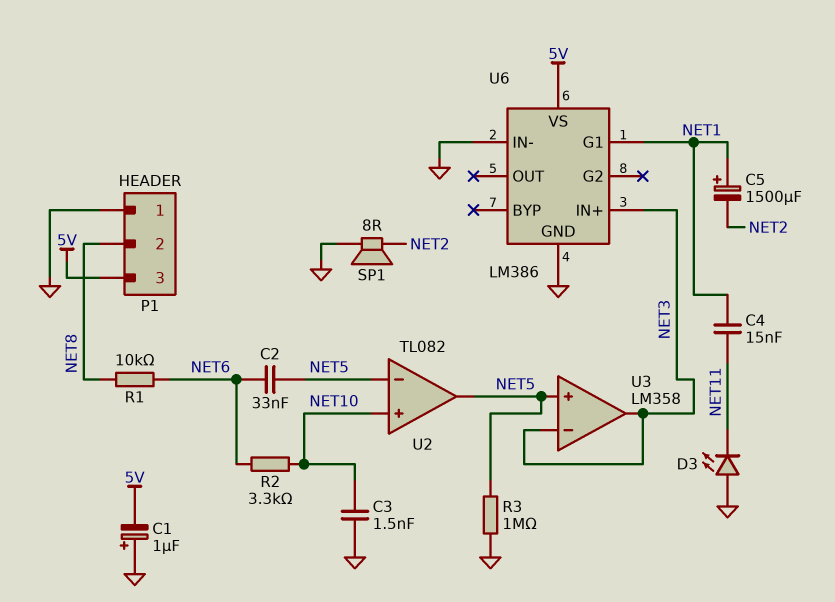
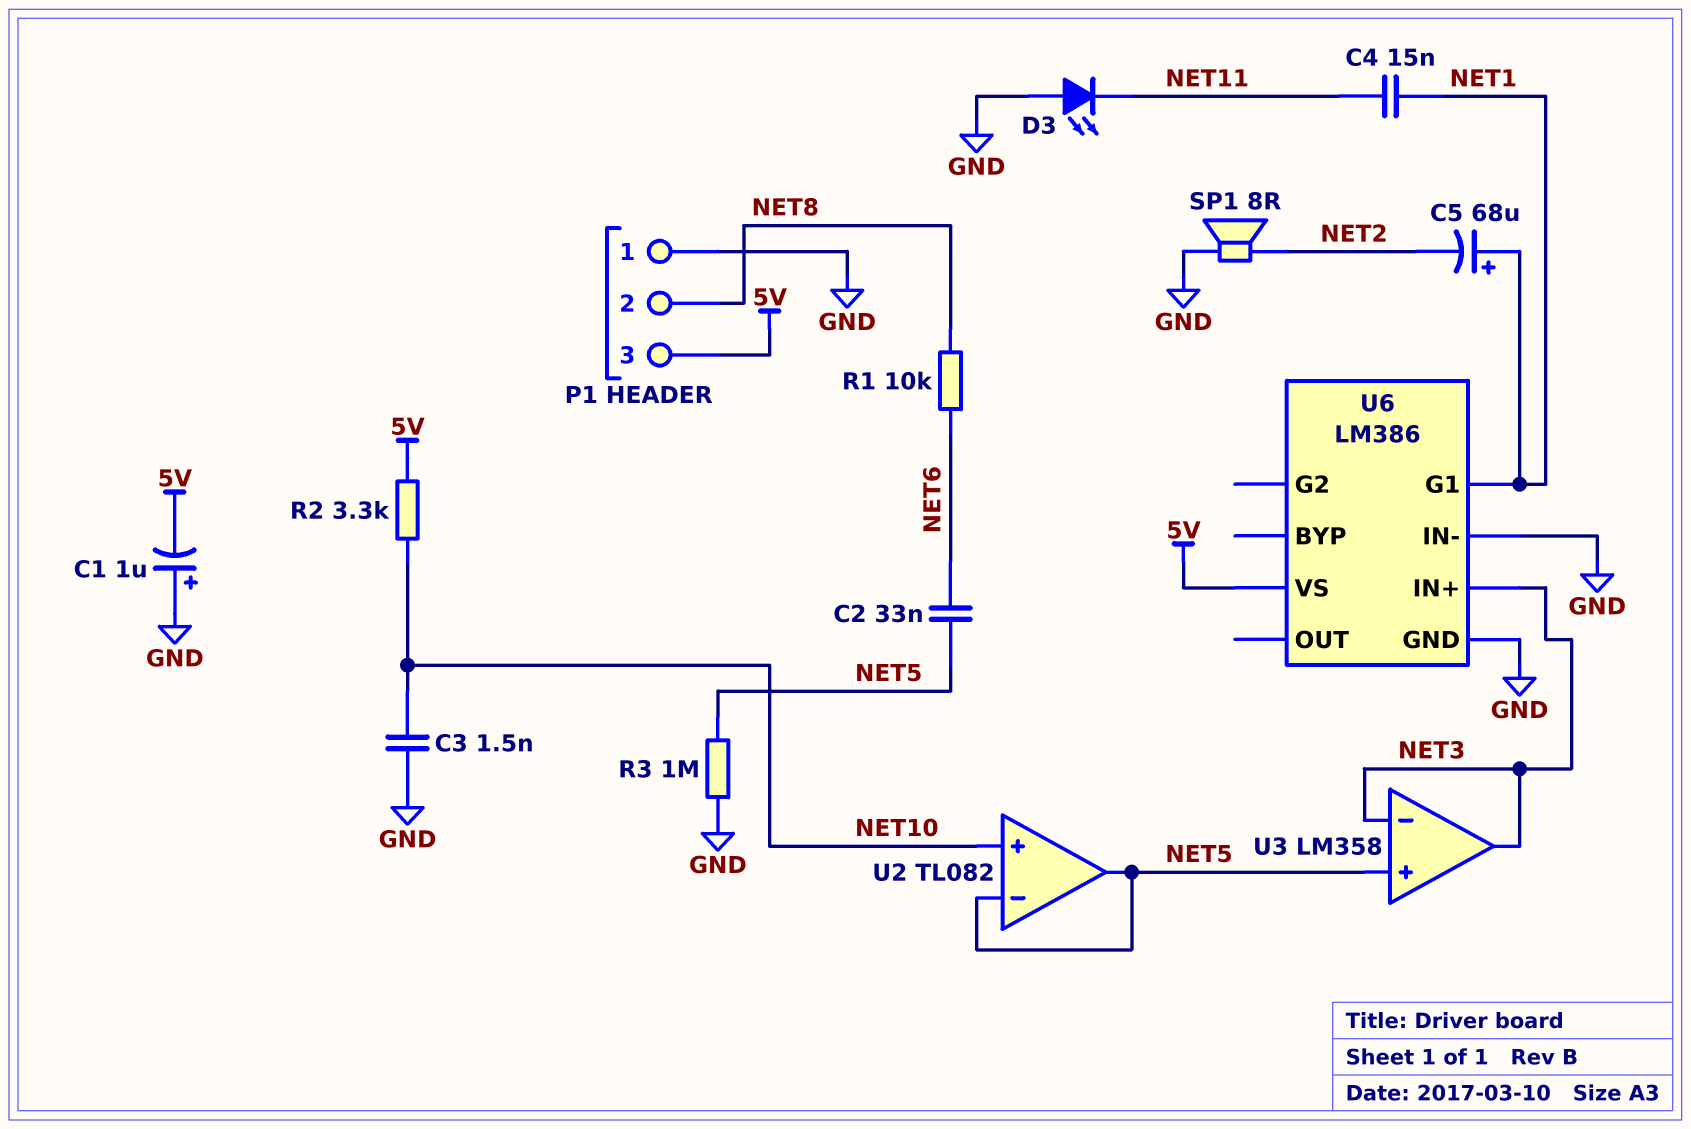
C5: 1500uF (plus NET1, minus NET2) -> 68uF (plus NET1, minus NET2)
R2: 3.3k (NET6, NET10) -> 3.3k (5V, NET10)

